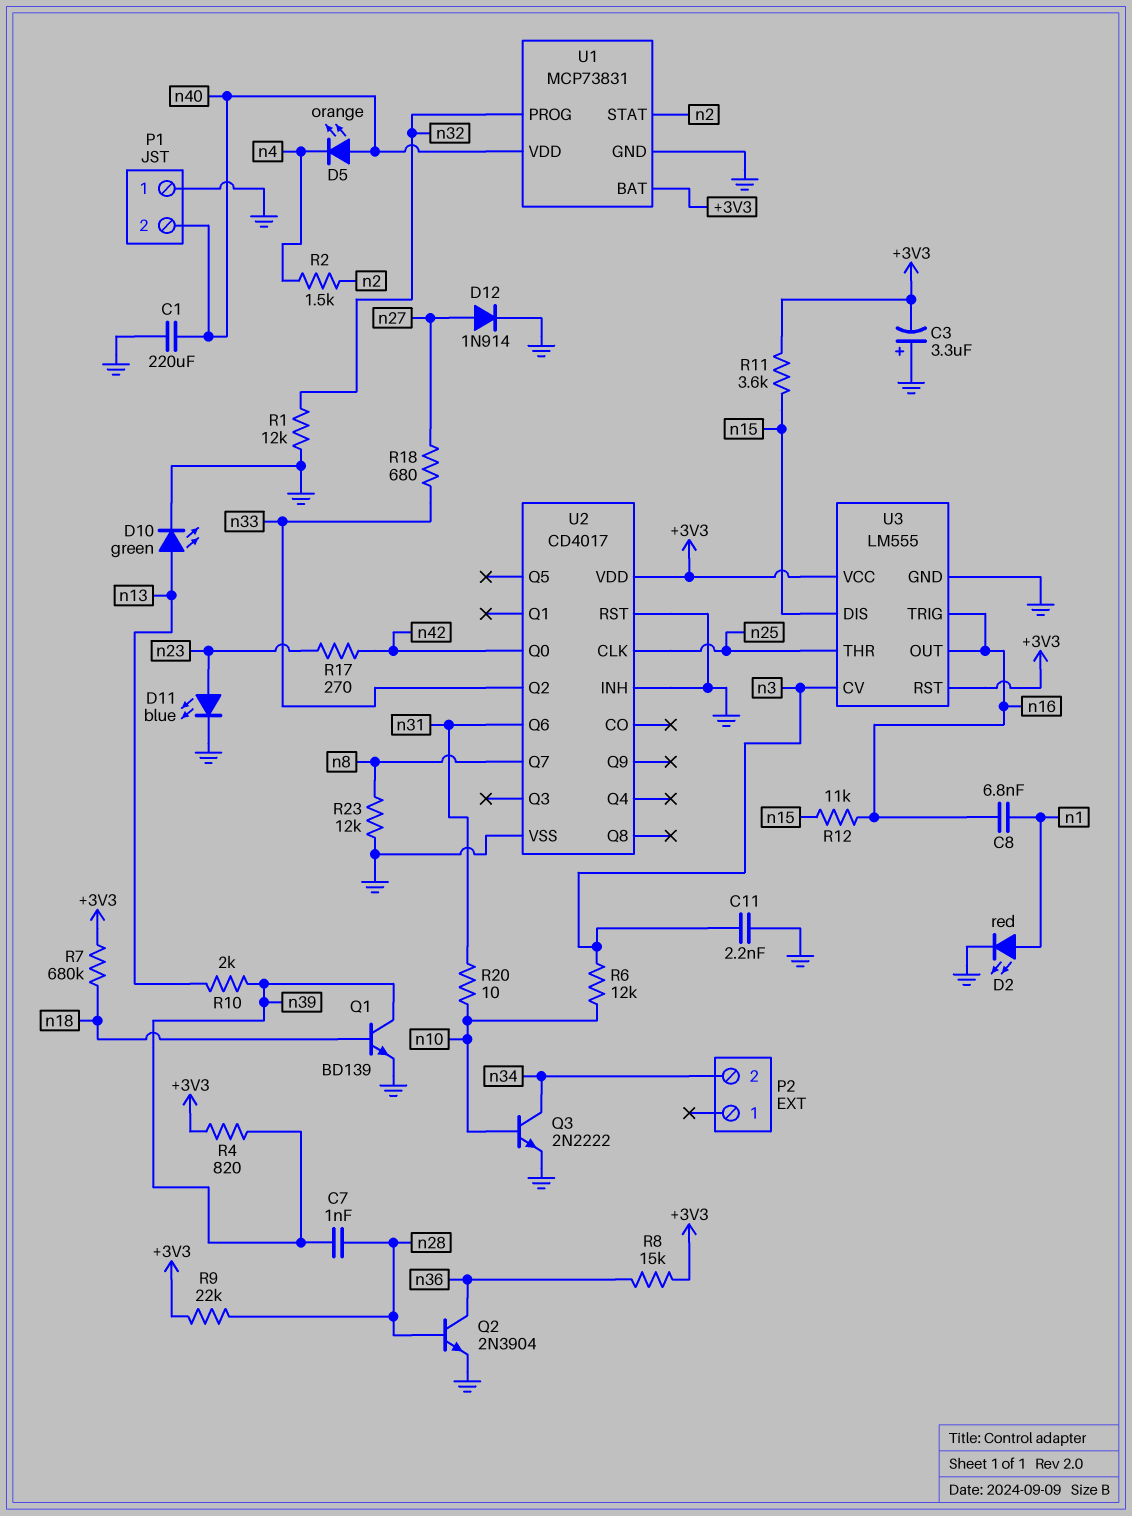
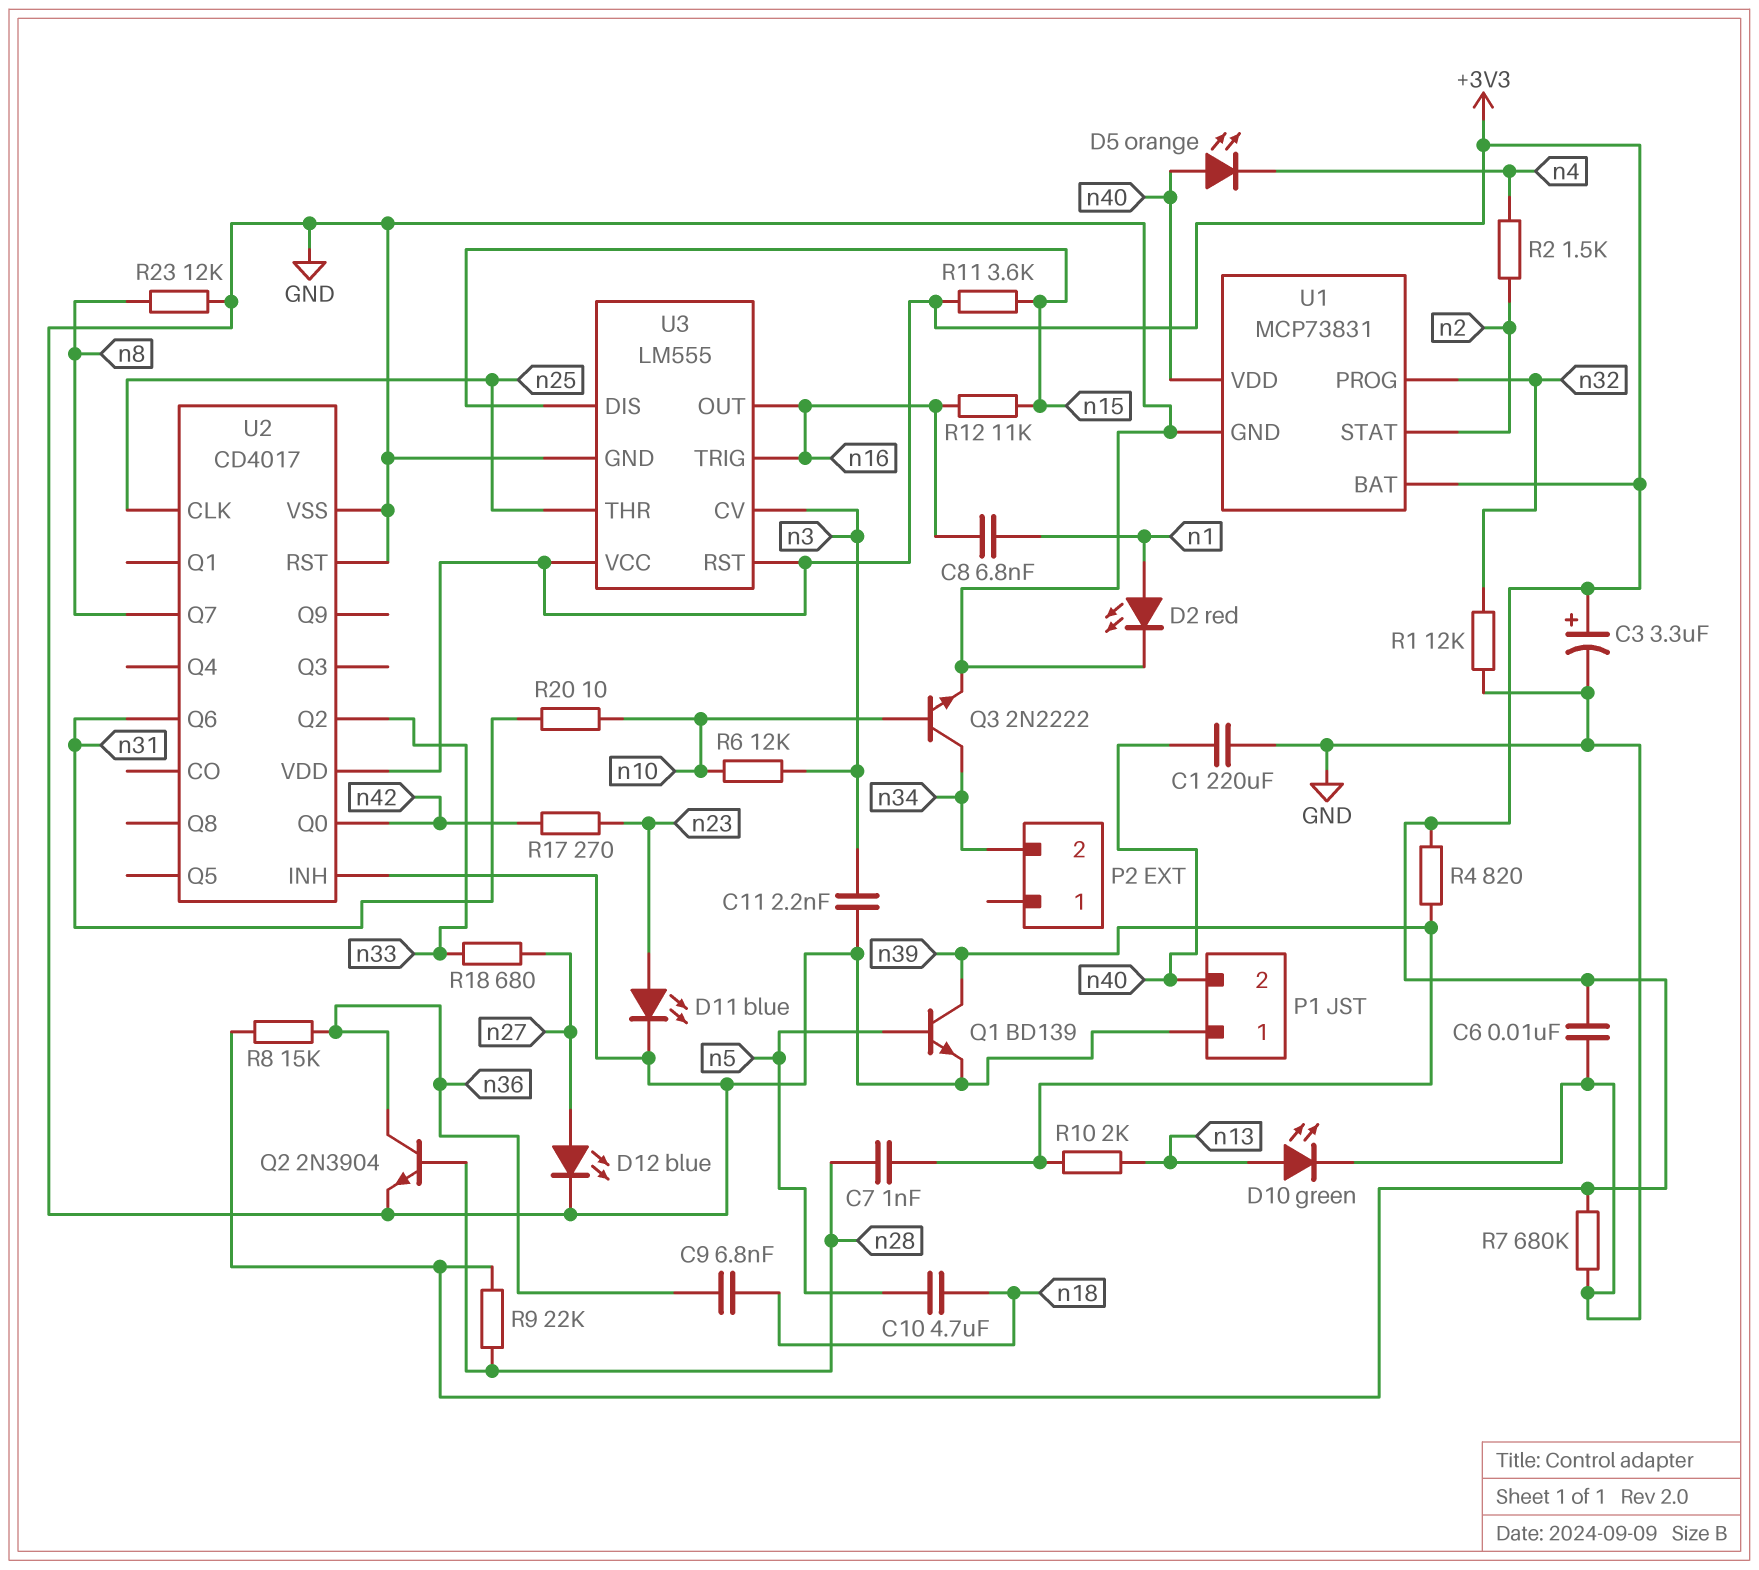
C3: 3.3uF (plus GND, minus +3V3) -> 3.3uF (plus +3V3, minus GND)
C6: none -> 10nF (+3V3, GND)
C9: none -> 6.8nF (n18, n36)
C10: none -> 4.7uF (n5, n18)
D12: diode 1N914 (A n27, K GND) -> LED blue (A n27, K GND)
Q1: NPN BD139 (B n18, C n39, E GND) -> NPN BD139 (B n5, C n39, E GND)
R7: 680k (+3V3, n18) -> 680k (+3V3, GND)

